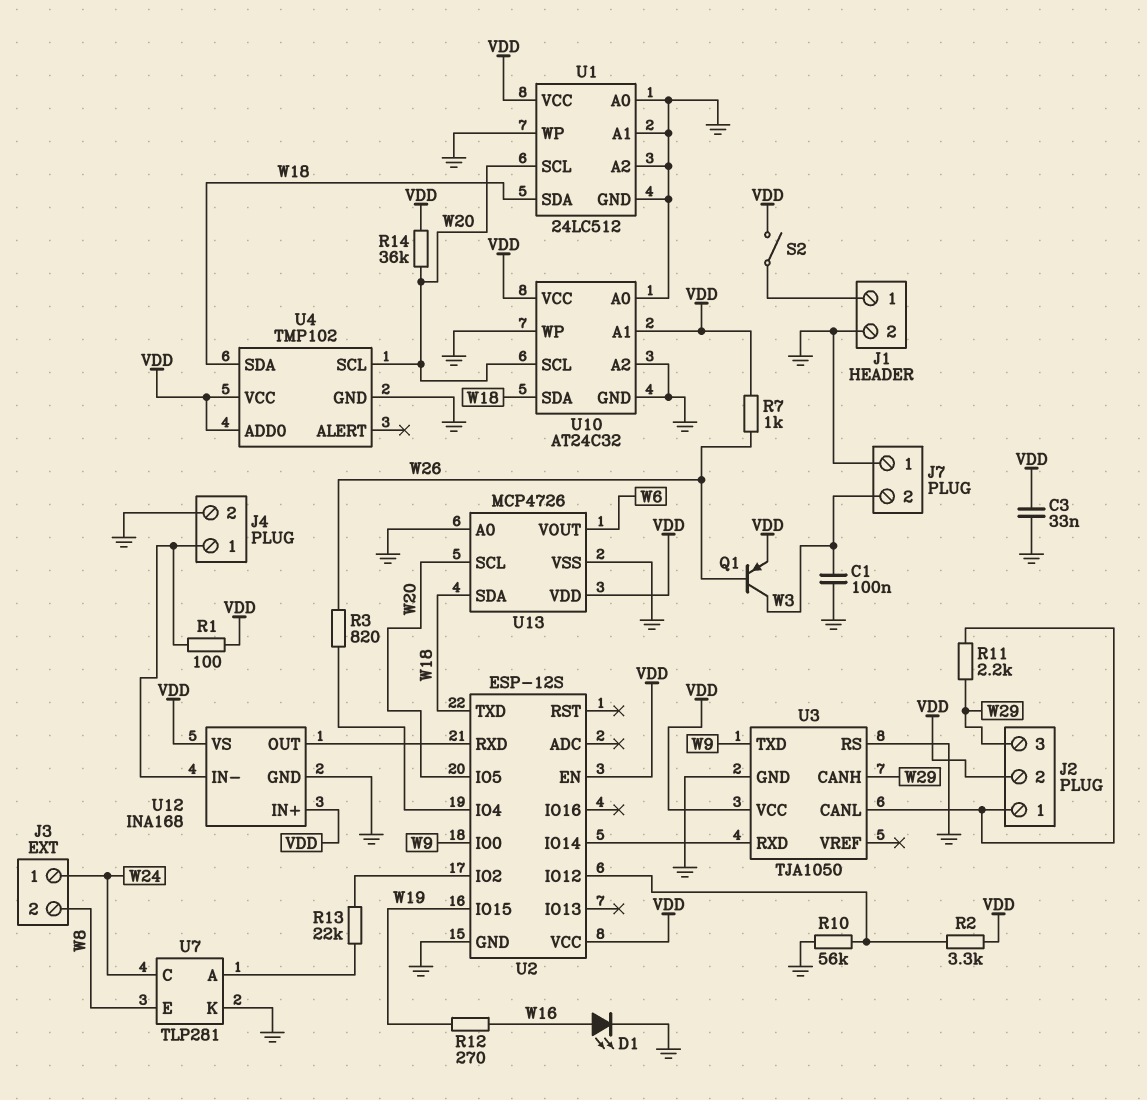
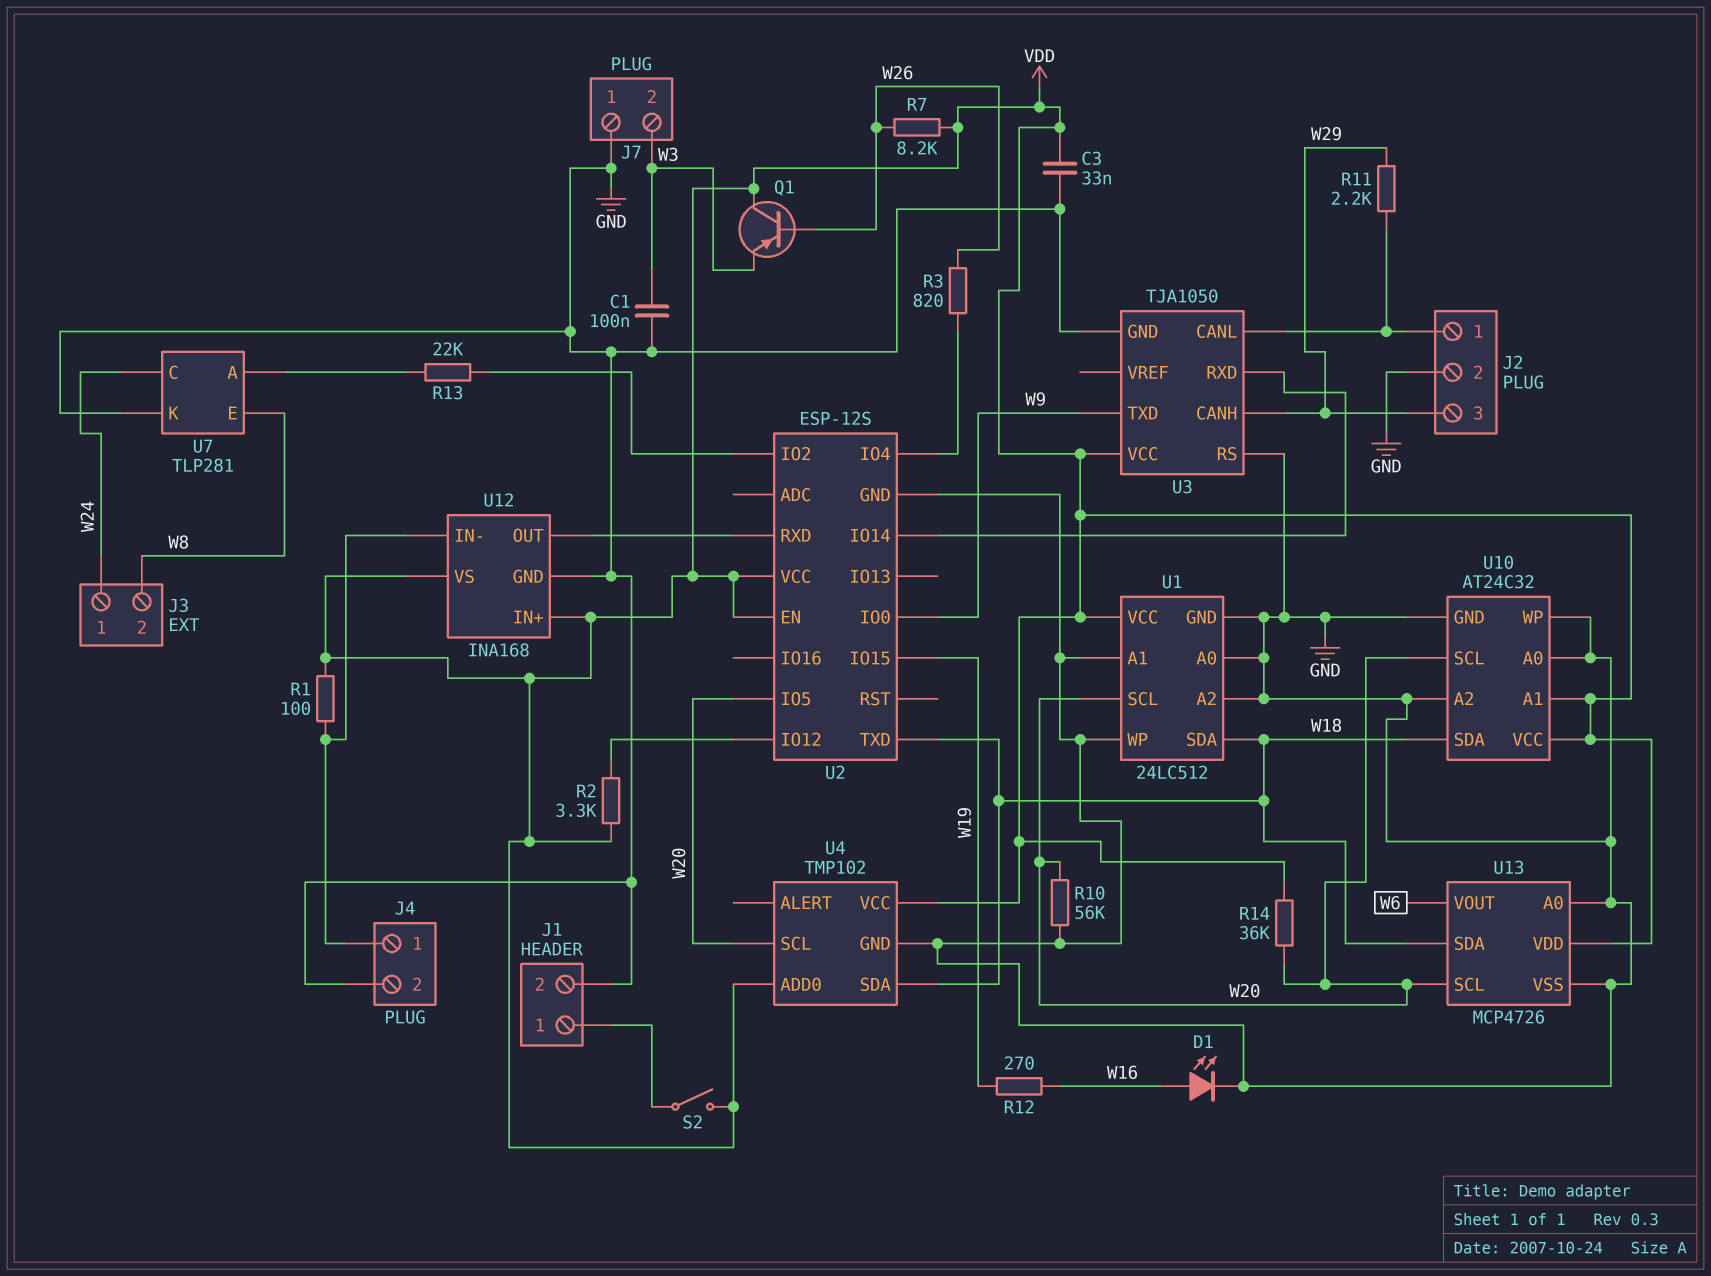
J2 pin 2: VDD -> GND
Q1: PNP (B W26, C W3, E VDD) -> PNP (B W26, C VDD, E W3)
R7: 1k (VDD, W26) -> 8.2k (VDD, W26)
R10: 56k (GND, U2/IO12) -> 56k (GND, W20)

